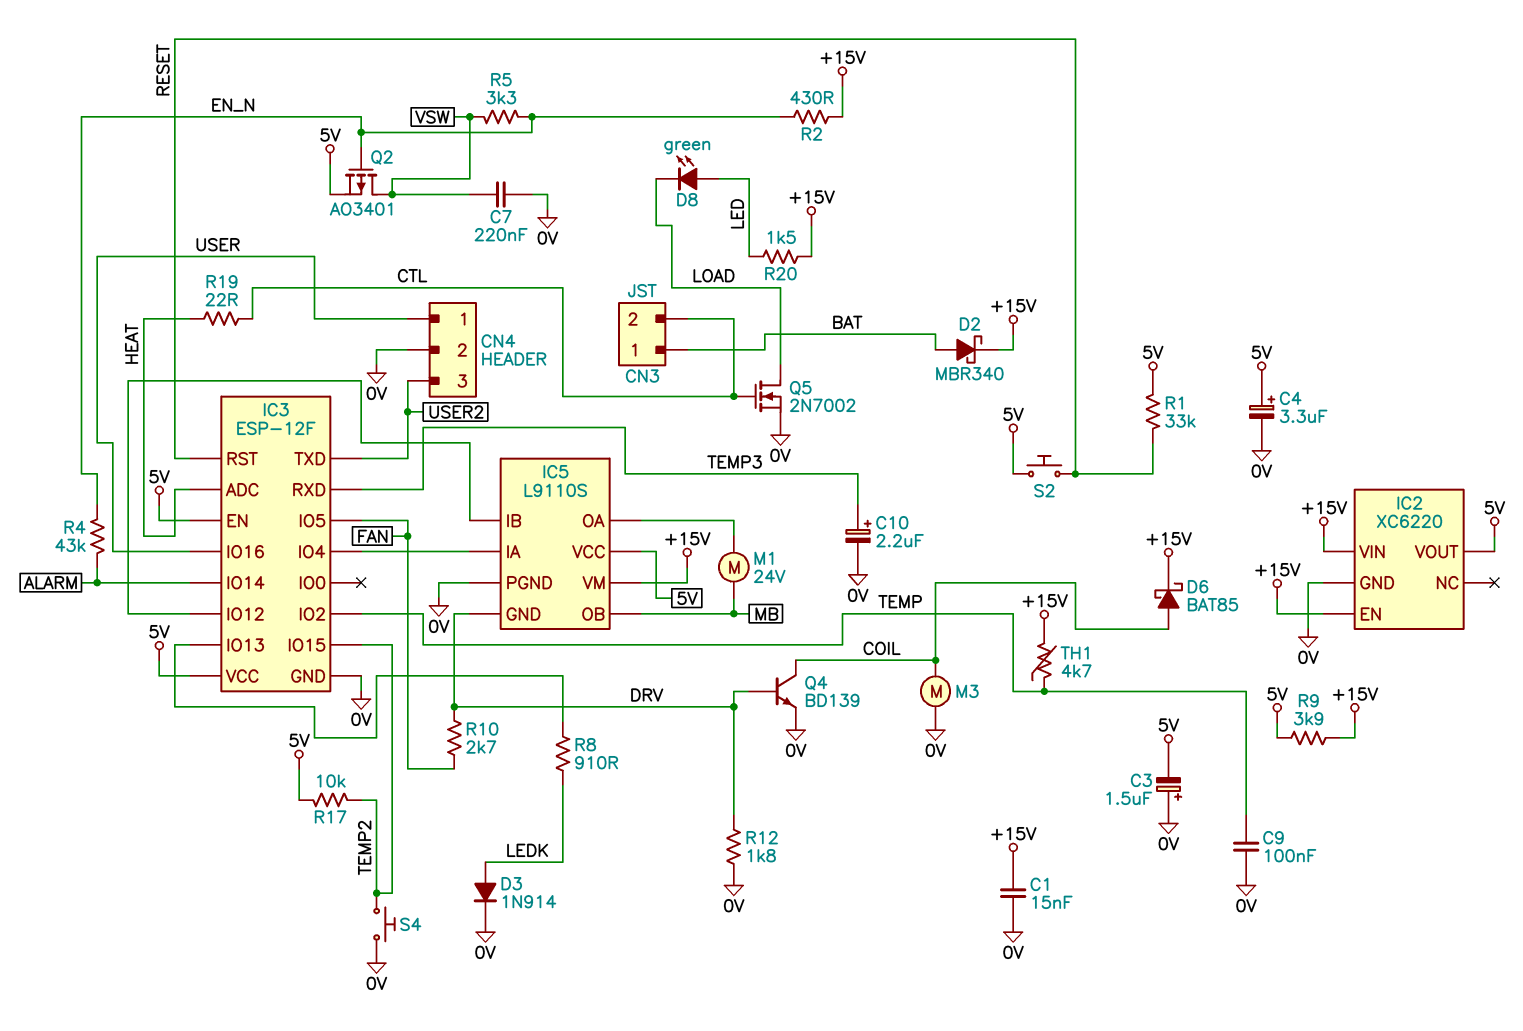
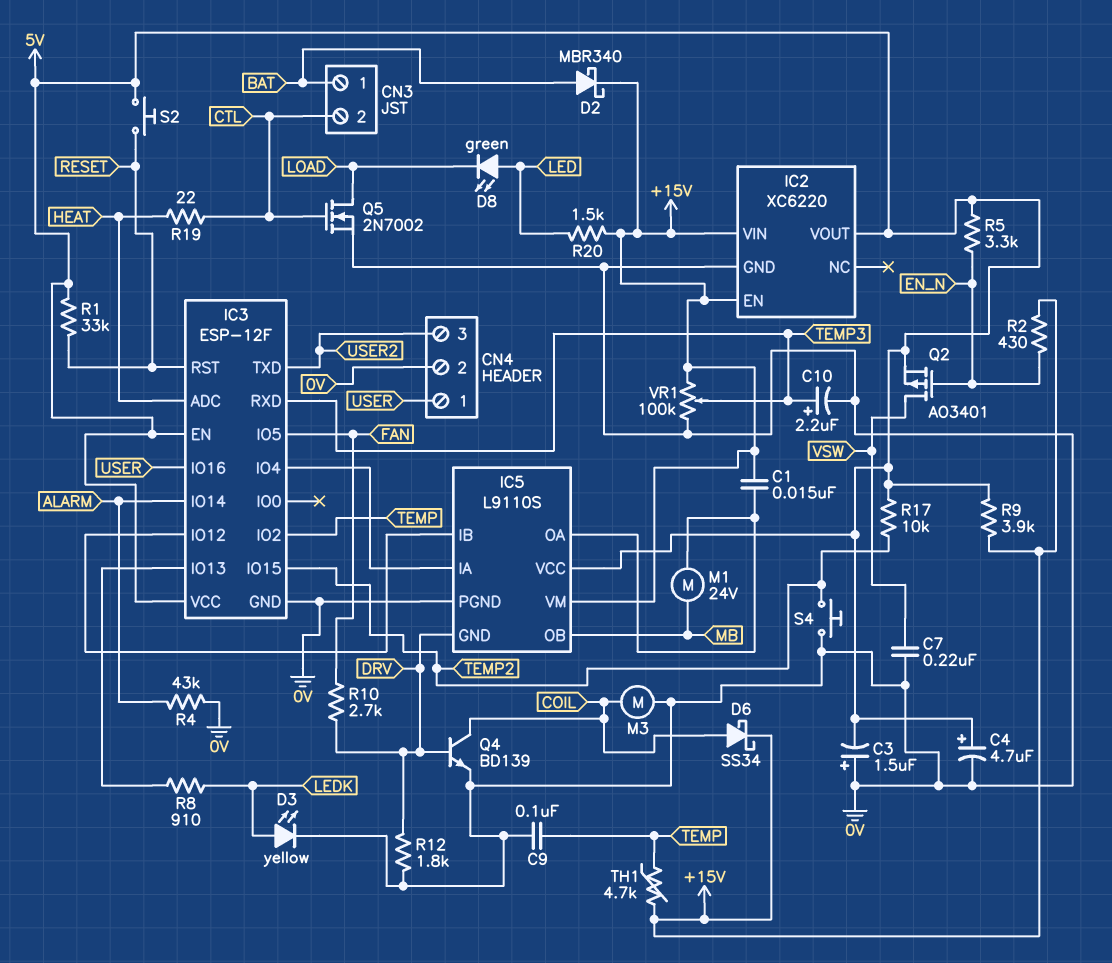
C1: 15nF (+15V, 0V) -> 15nF (+15V, IC5/OA)
C4: 3.3uF (plus 5V, minus 0V) -> 4.7uF (plus 5V, minus 0V)
D3: diode 1N914 (A LEDK, K 0V) -> LED yellow (A LEDK, K 0V)
D6: schottky BAT85 (A COIL, K +15V) -> schottky SS34 (A COIL, K +15V)
R4: 43k (ALARM, EN_N) -> 43k (0V, ALARM)
R5: 3.3k (EN_N, VSW) -> 3.3k (5V, EN_N)
VR1: none -> 100k (+15V, 0V, wiper TEMP3)

